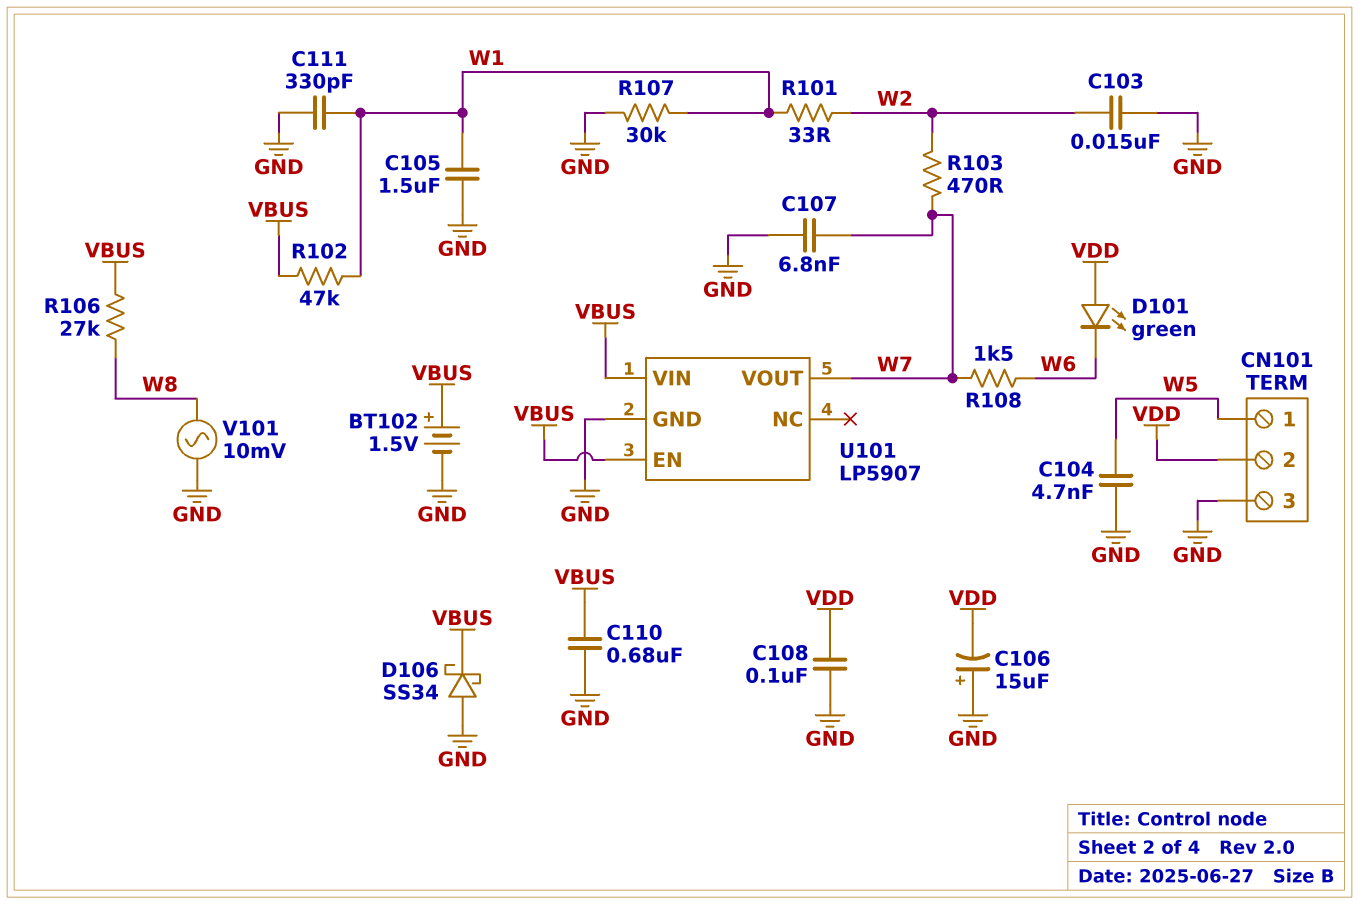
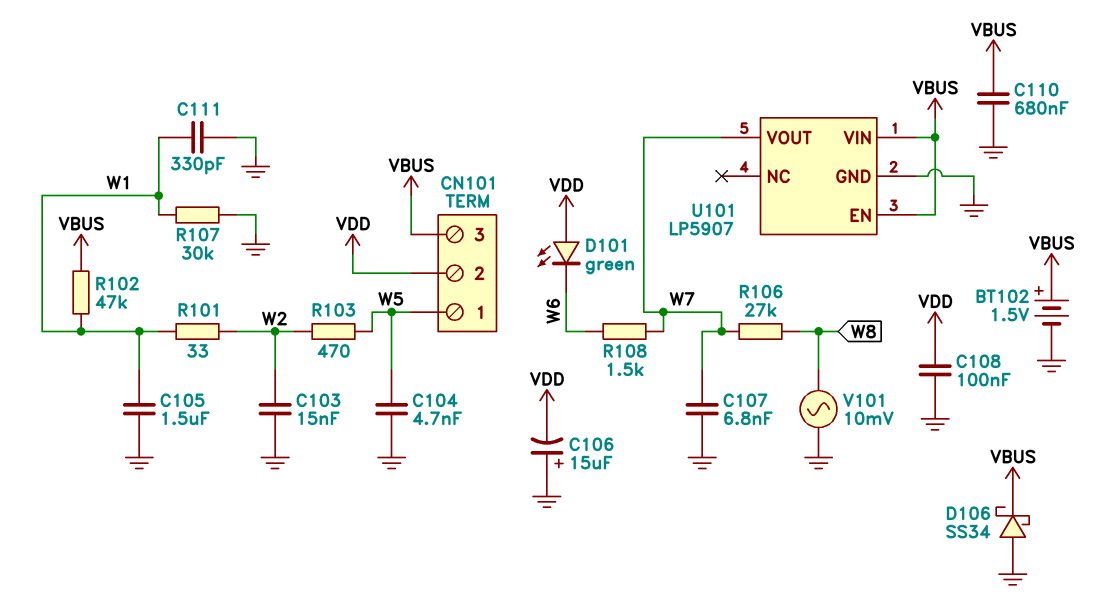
CN101 pin 3: GND -> VBUS
R103: 470 (W2, W7) -> 470 (W2, W5)
R106: 27k (VBUS, W8) -> 27k (W7, W8)

